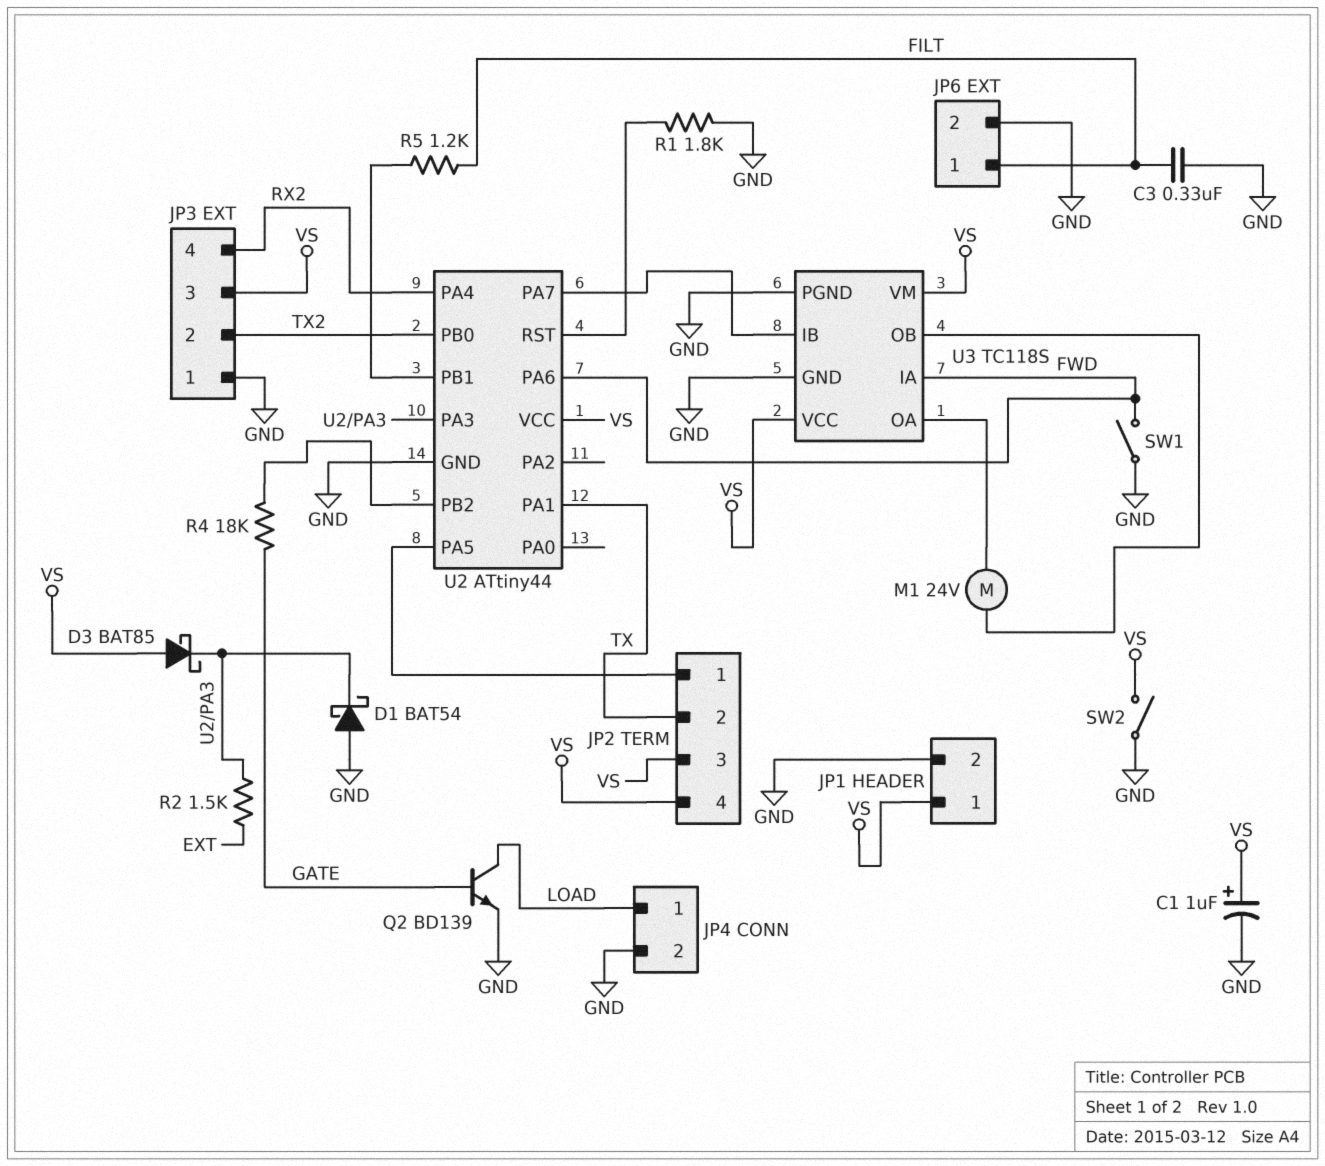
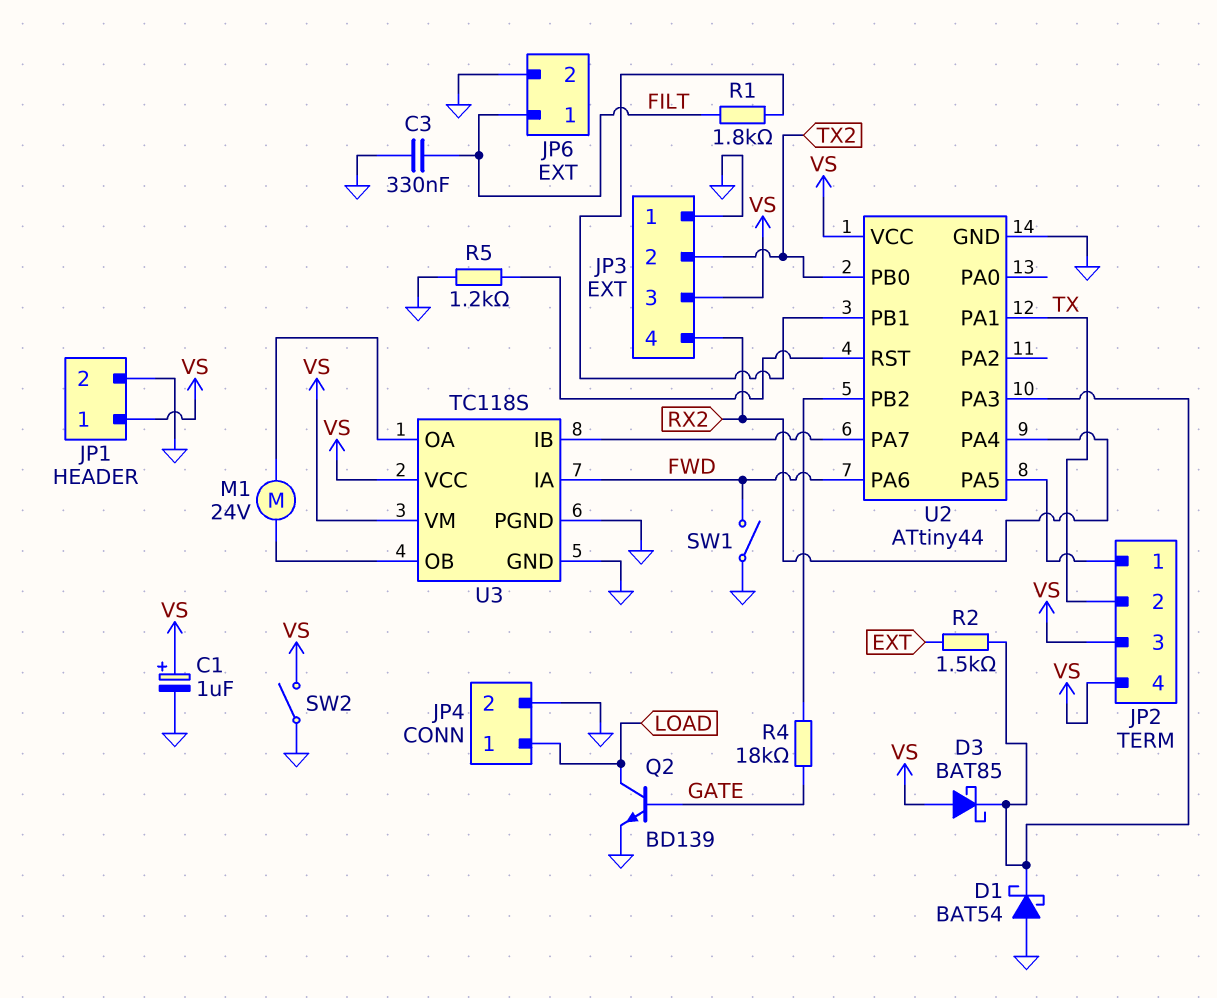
R1: 1.8k (GND, U2/RST) -> 1.8k (FILT, U2/PB1)
R5: 1.2k (FILT, U2/PB1) -> 1.2k (GND, U2/RST)

